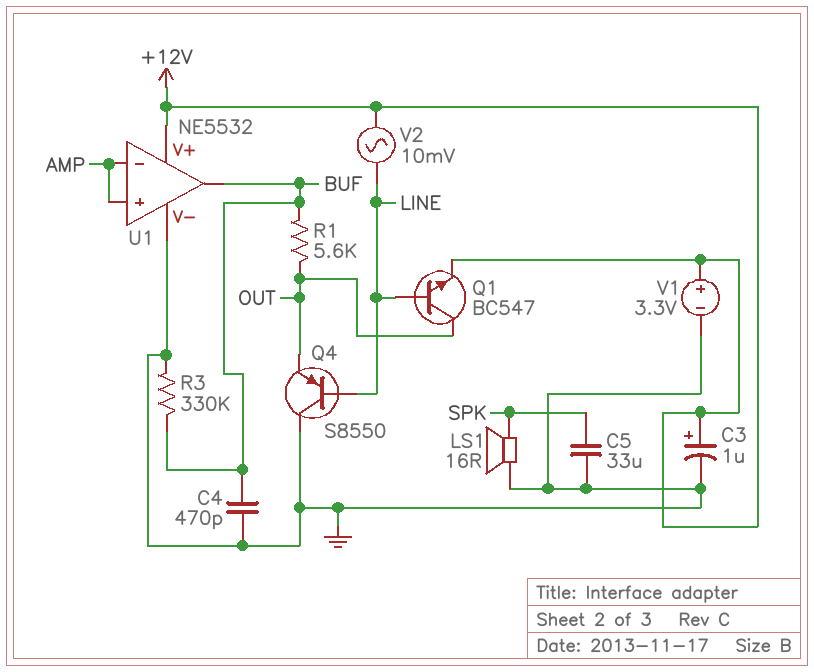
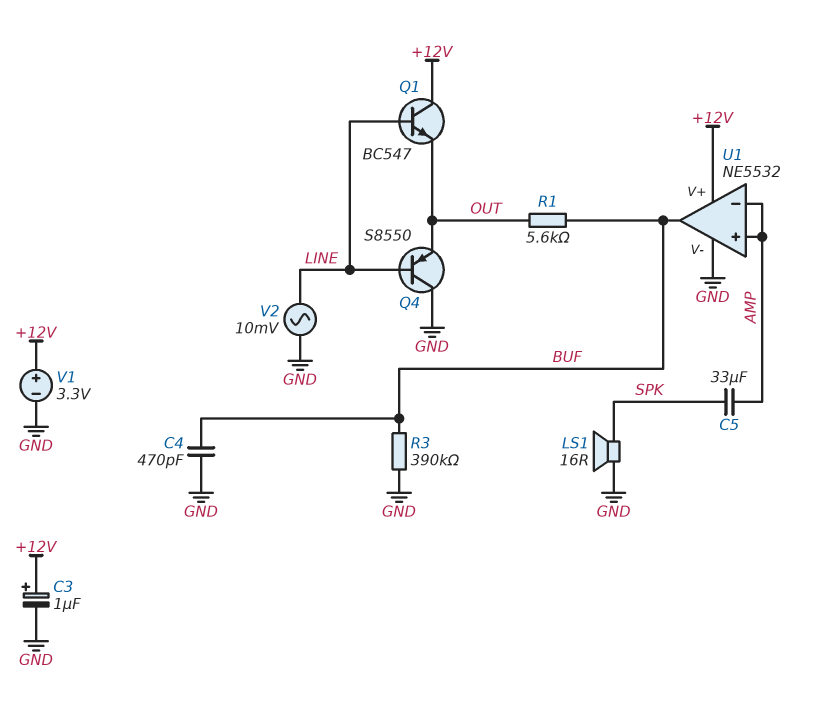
C5: 33uF (GND, SPK) -> 33uF (AMP, SPK)
Q1: NPN BC547 (B LINE, C OUT, E +12V) -> NPN BC547 (B LINE, C +12V, E OUT)
R3: 330k (BUF, GND) -> 390k (BUF, GND)
V2: AC 10mV (+12V, LINE) -> AC 10mV (GND, LINE)

